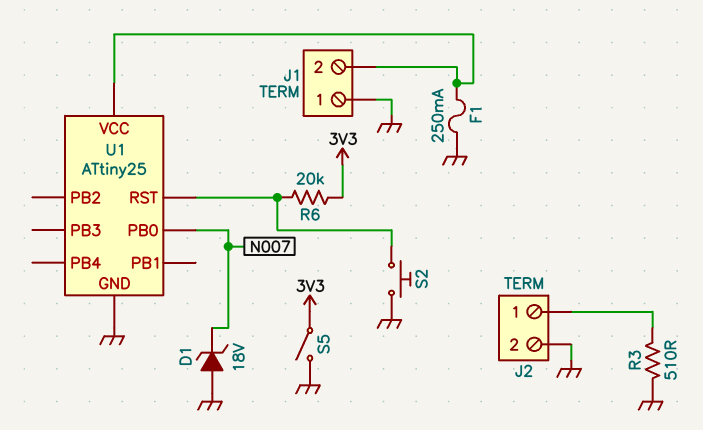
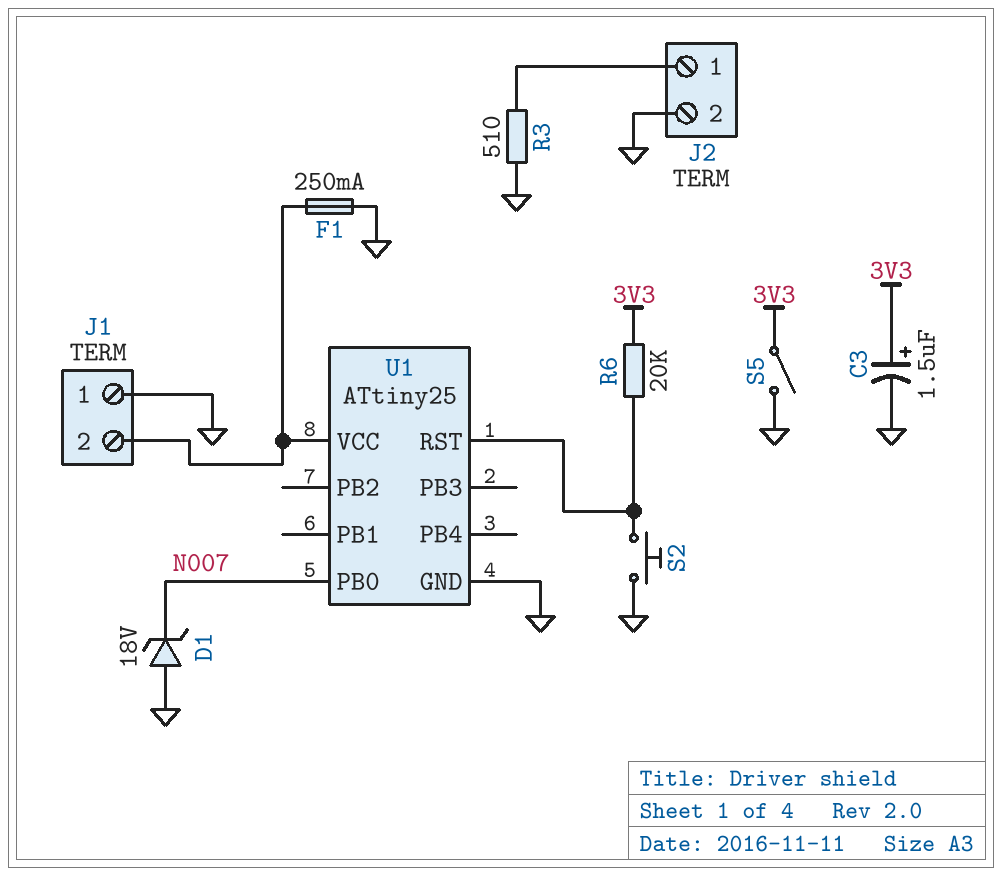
C3: none -> 1.5uF (plus 3V3, minus GND)

